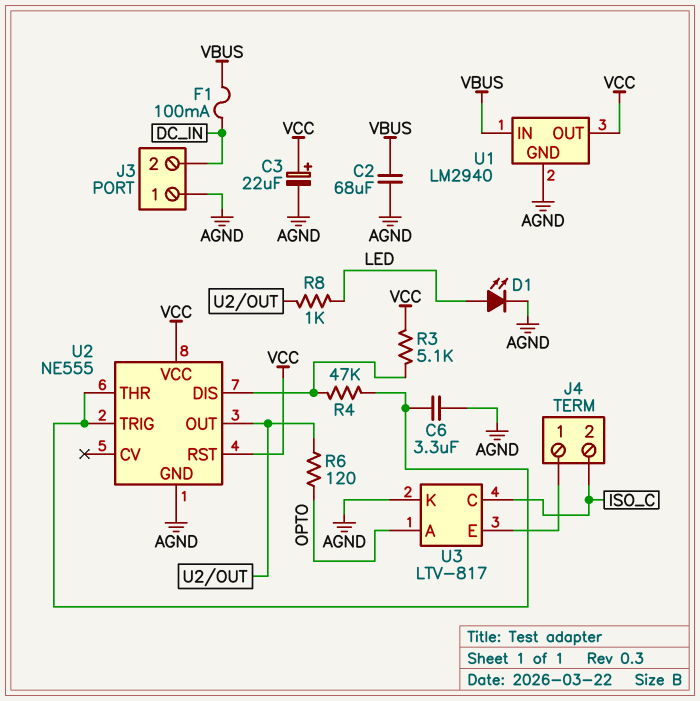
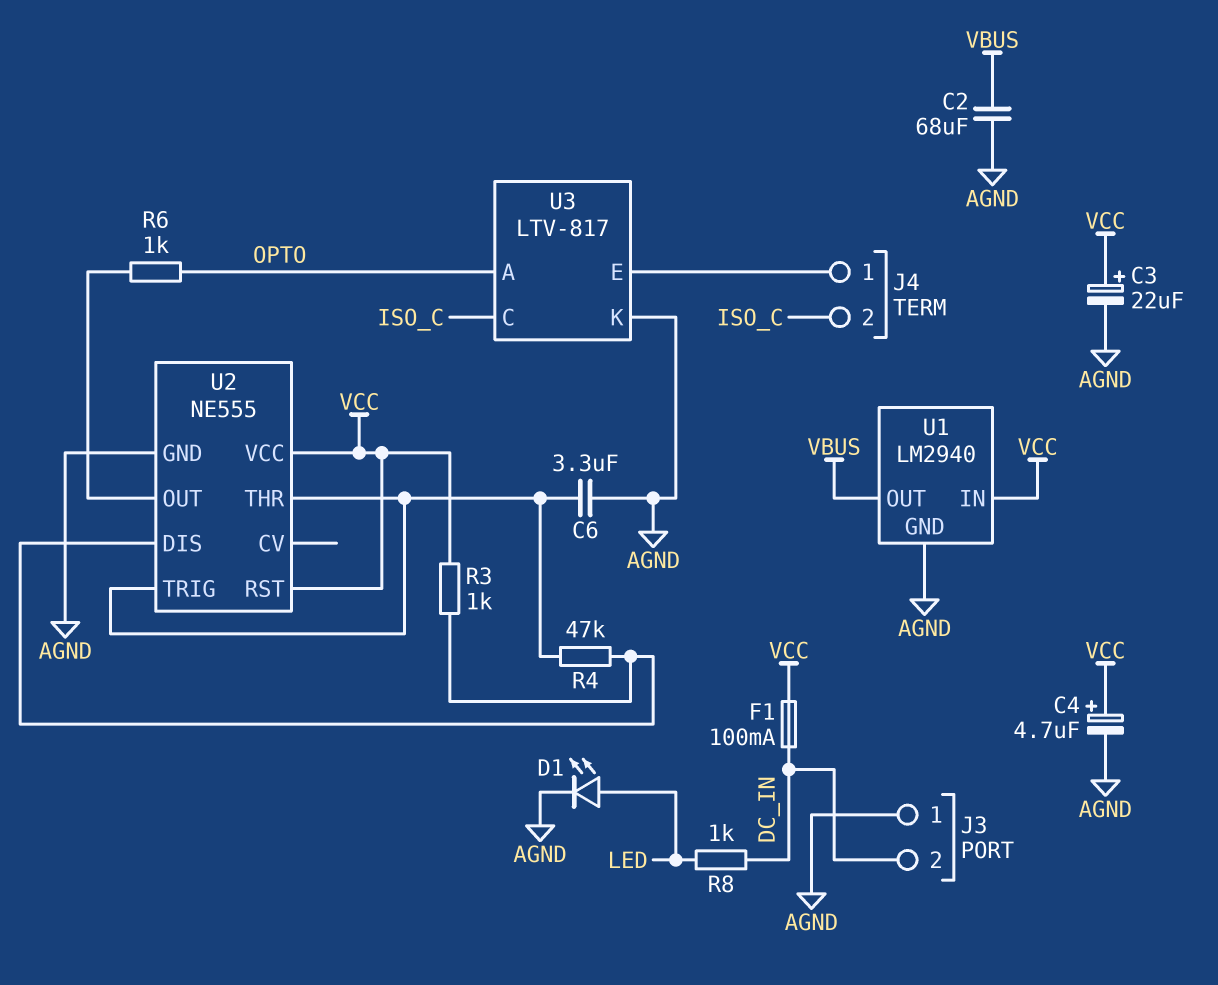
C4: none -> 4.7uF (plus VCC, minus AGND)
F1: 100mA (DC_IN, VBUS) -> 100mA (DC_IN, VCC)
R3: 5.1k (U2/DIS, VCC) -> 1k (U2/DIS, VCC)
R6: 120 (OPTO, U2/OUT) -> 1k (OPTO, U2/OUT)
R8: 1k (LED, U2/OUT) -> 1k (DC_IN, LED)
U1 pin IN: VBUS -> VCC
U1 pin OUT: VCC -> VBUS

